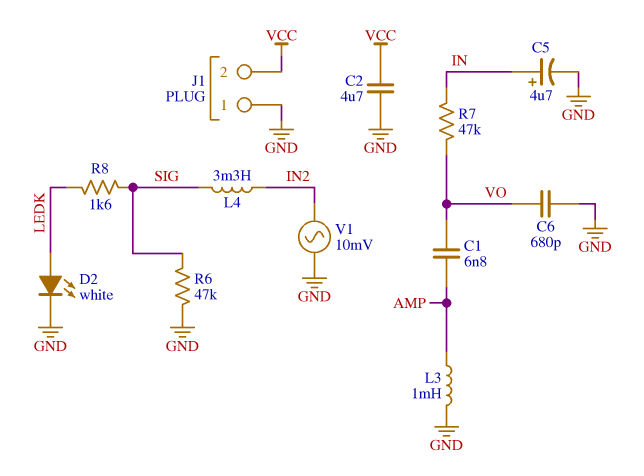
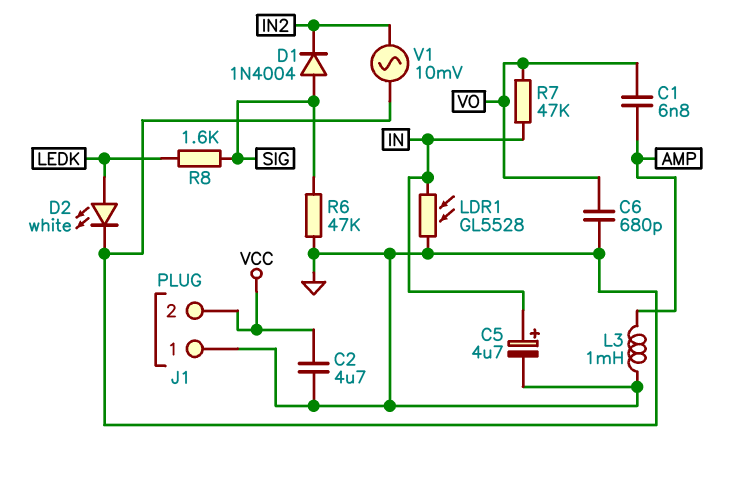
D1: none -> diode 1N4004 (A SIG, K IN2)
L4: 3.3mH (IN2, SIG) -> none
LDR1: none -> GL5528 (GND, IN)

